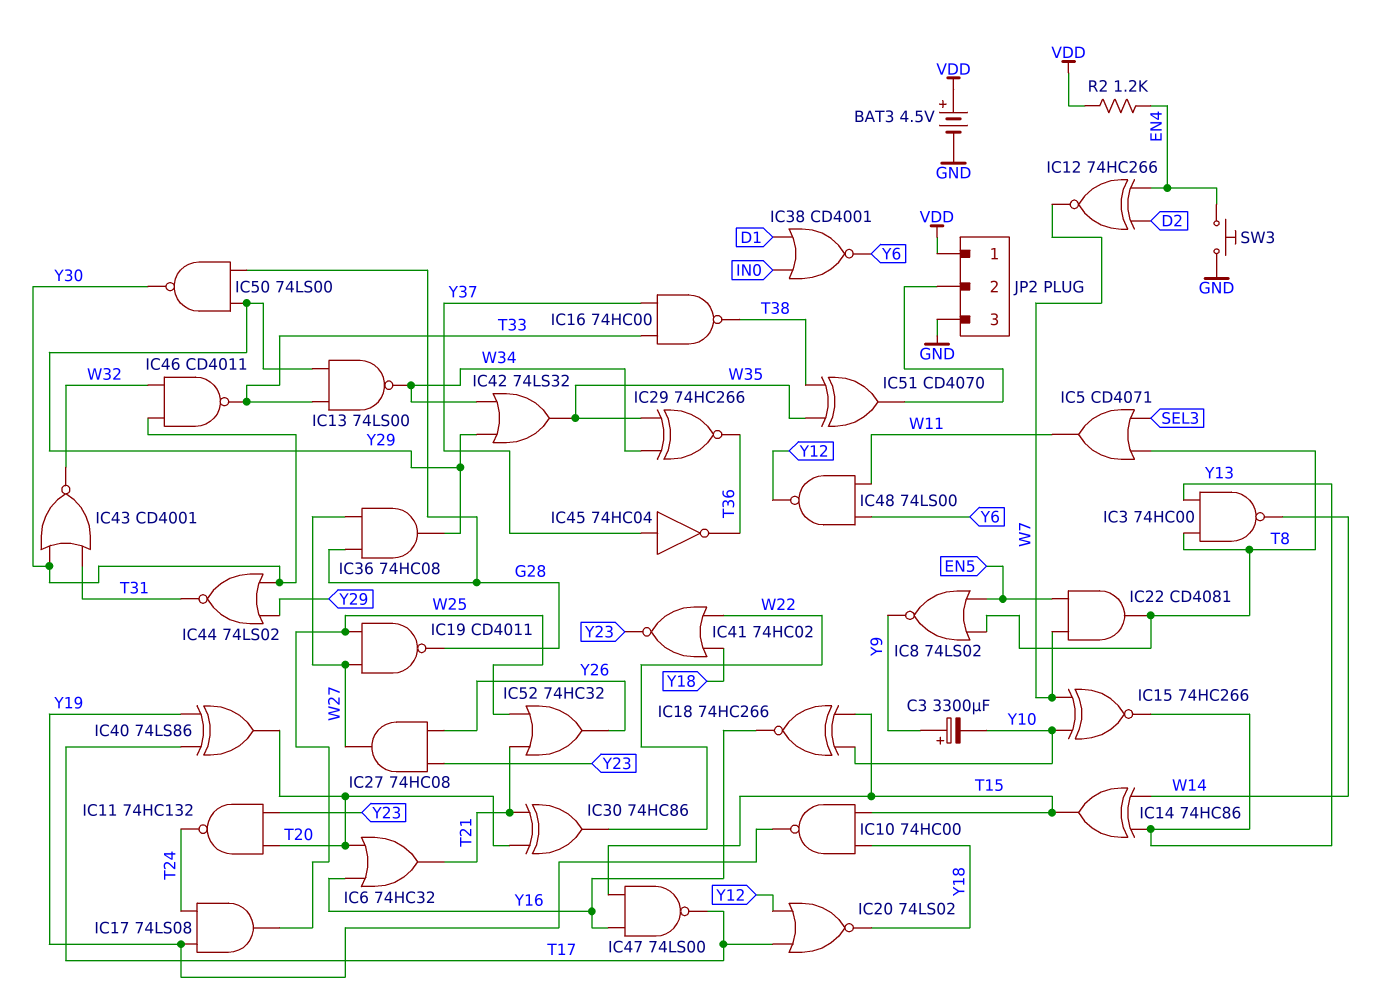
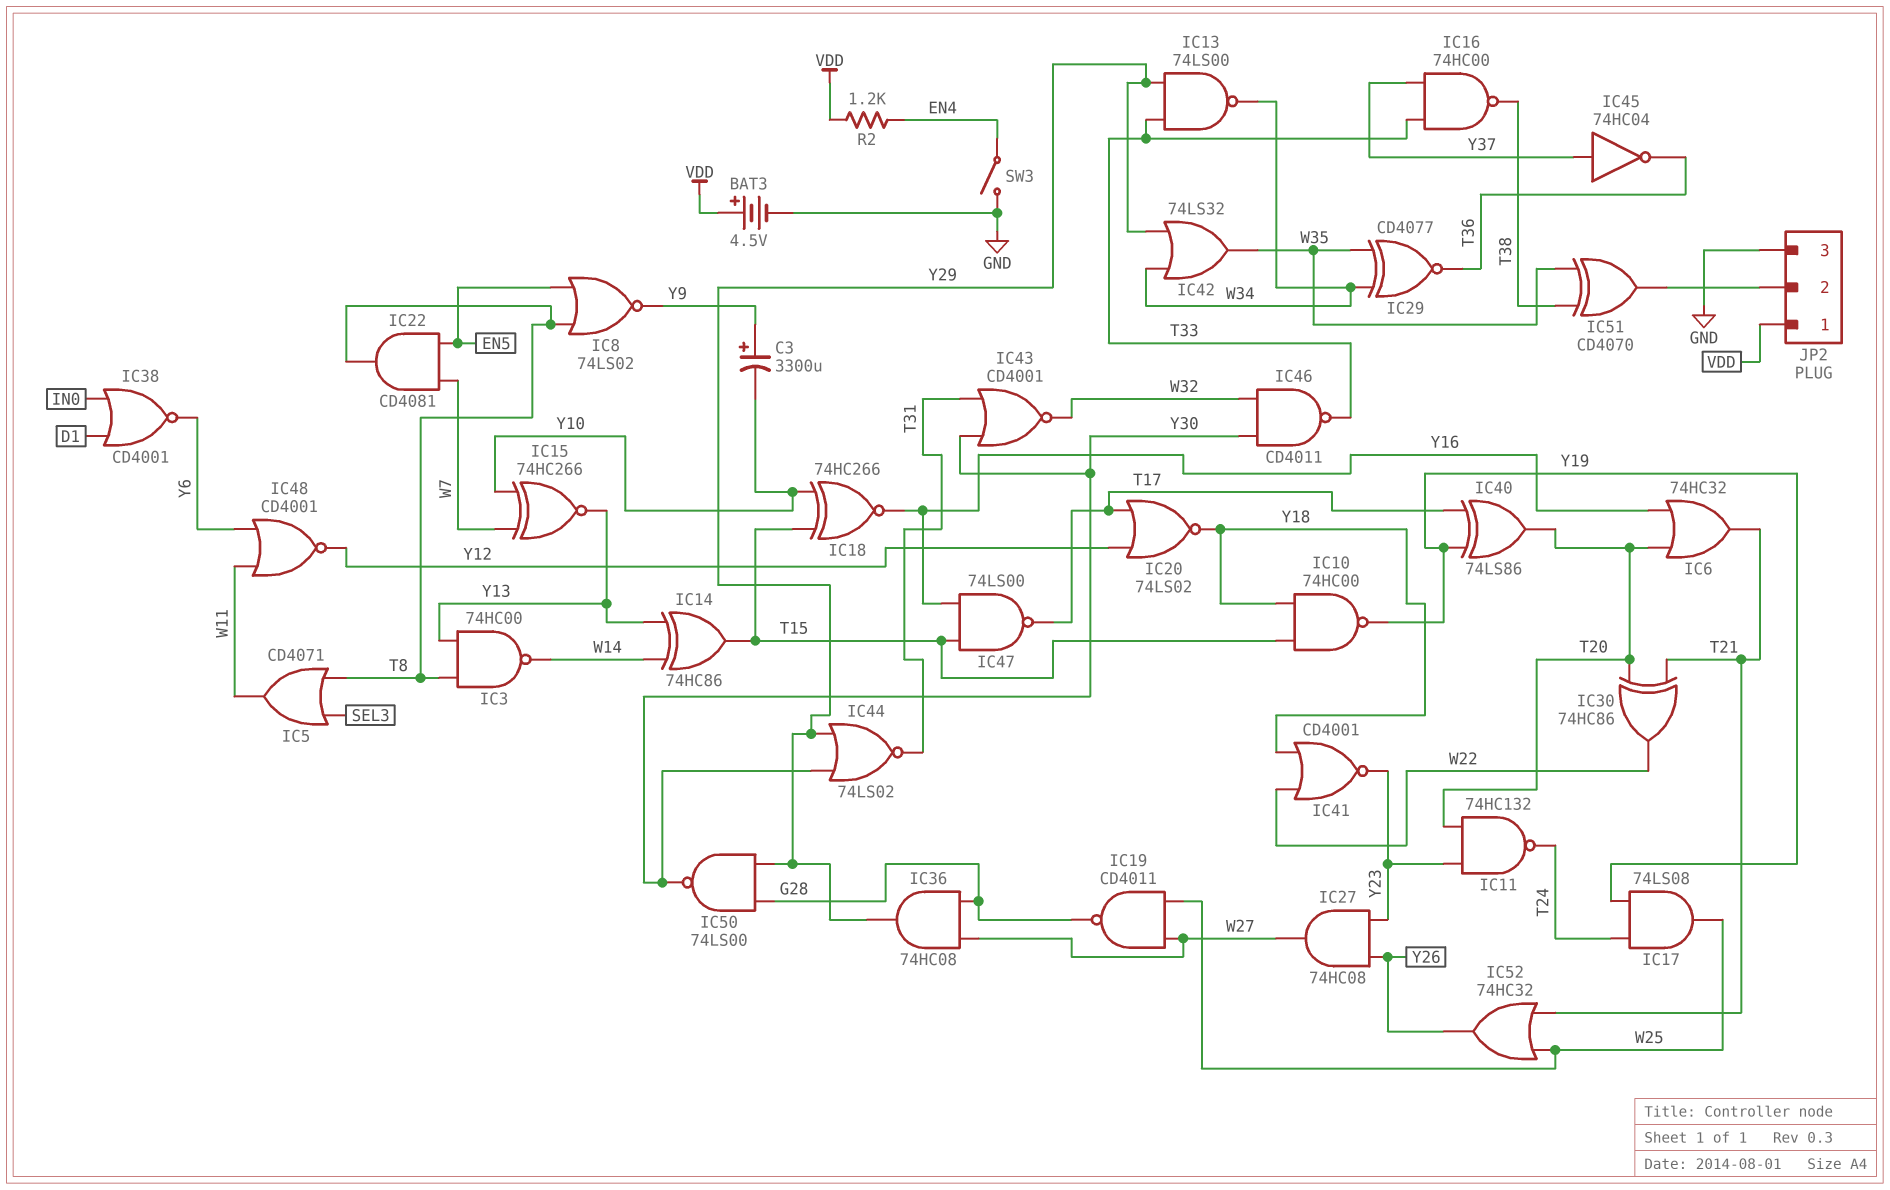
IC12: XNOR 74HC266 (in D2, in EN4, out W7) -> none
IC29: XNOR 74HC266 (in W34, in W35, out T36) -> XNOR CD4077 (in W34, in W35, out T36)
IC41: NOR 74HC02 (in W22, in Y18, out Y23) -> NOR CD4001 (in W22, in Y18, out Y23)
IC48: NAND 74LS00 (in W11, in Y6, out Y12) -> NOR CD4001 (in W11, in Y6, out Y12)
SW3: button (EN4, GND) -> switch (EN4, GND)

